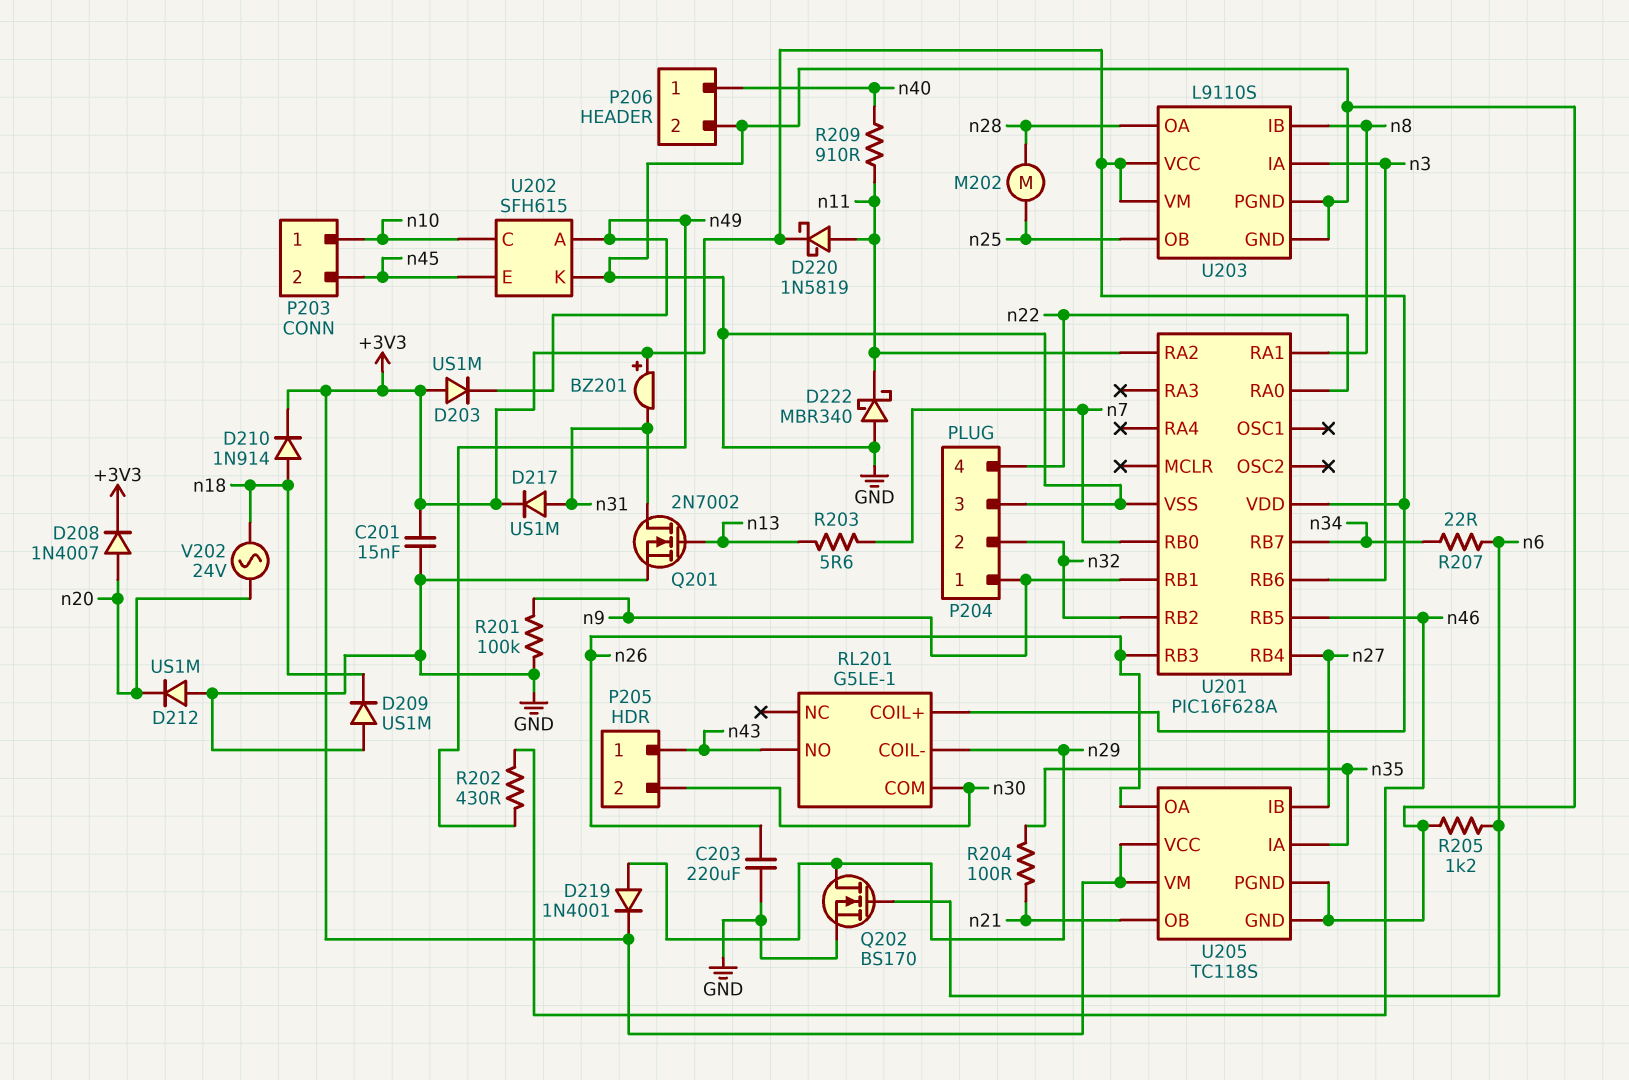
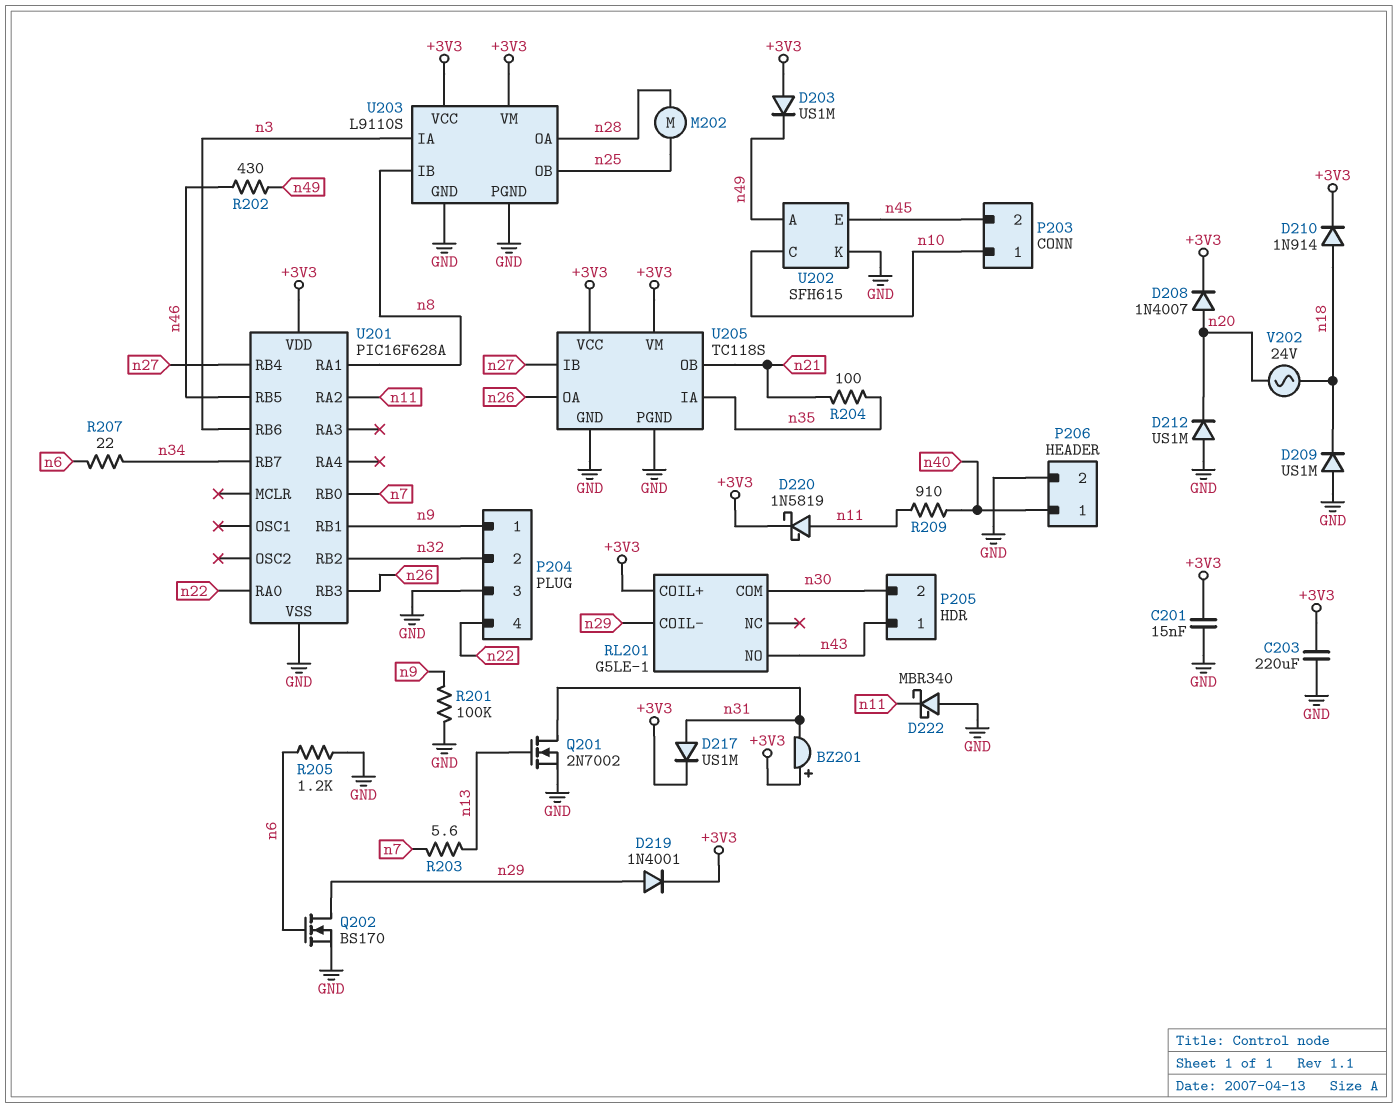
C203: 220uF (GND, n26) -> 220uF (+3V3, GND)

